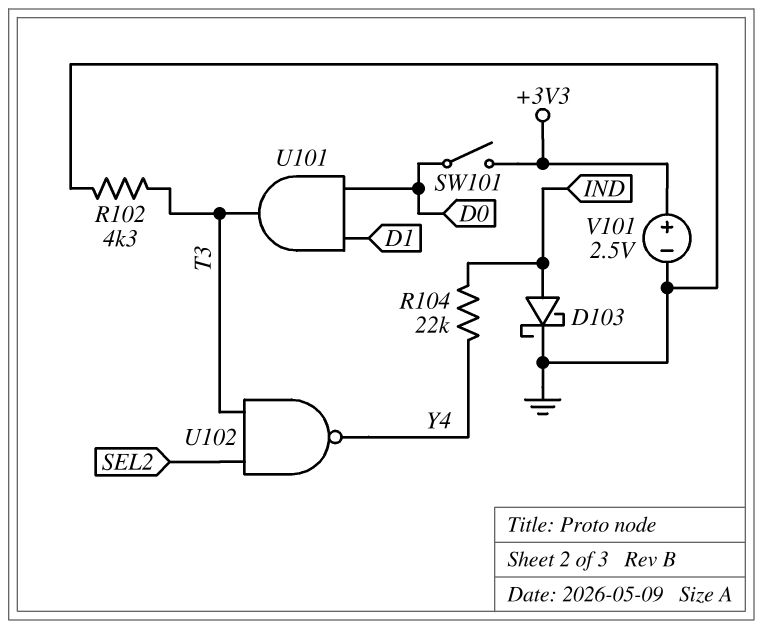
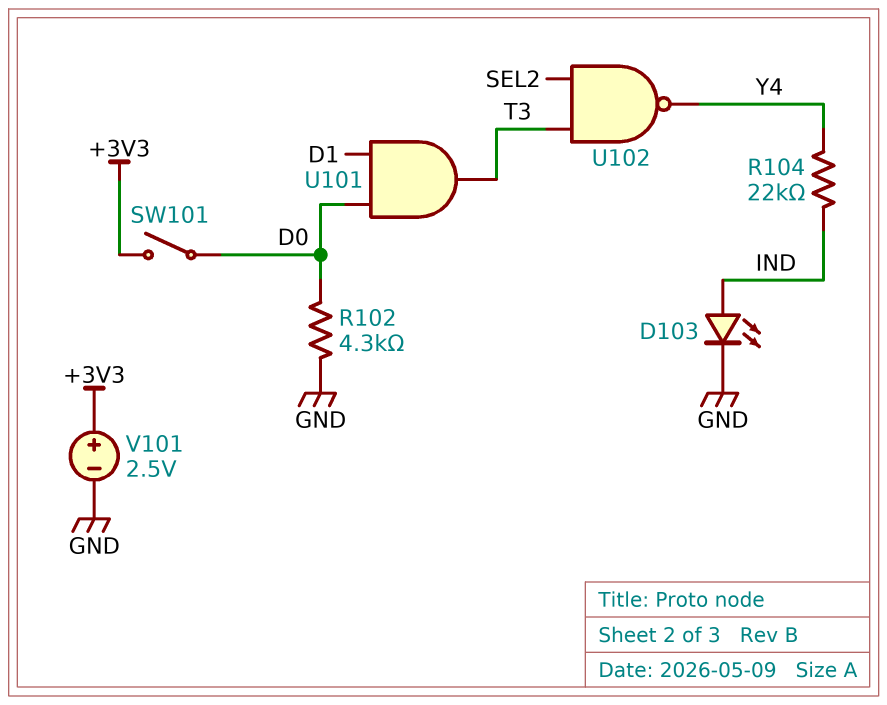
D103: schottky (A IND, K GND) -> LED (A IND, K GND)
R102: 4.3k (GND, T3) -> 4.3k (D0, GND)

